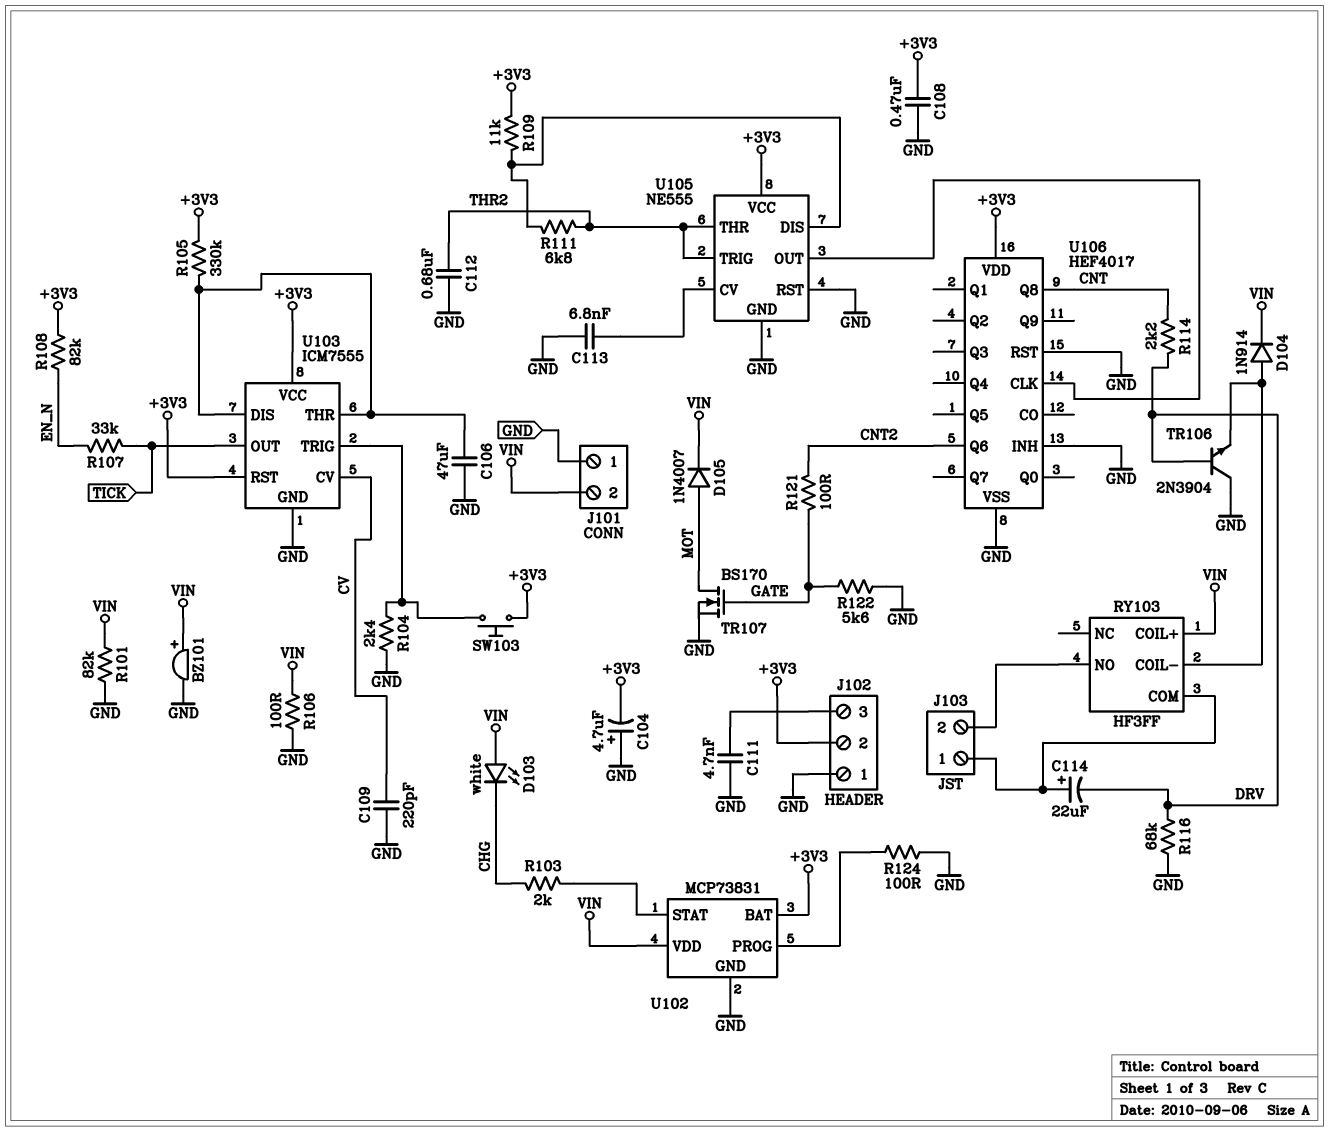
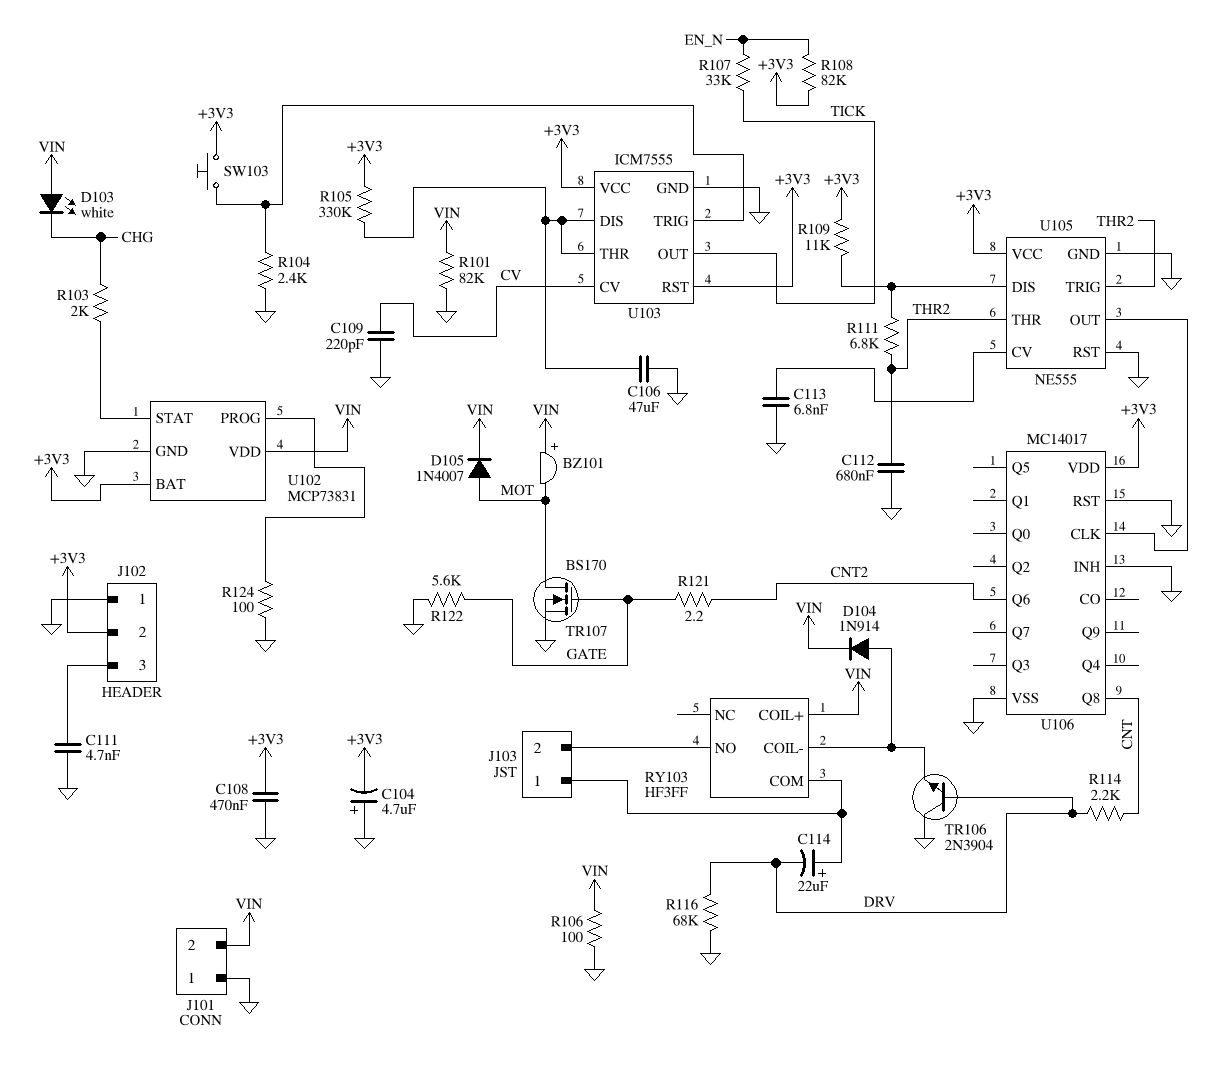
BZ101: buzzer (plus VIN, minus GND) -> buzzer (plus VIN, minus MOT)
R121: 100 (CNT2, GATE) -> 2.2 (CNT2, GATE)
U106: HEF4017 -> MC14017

